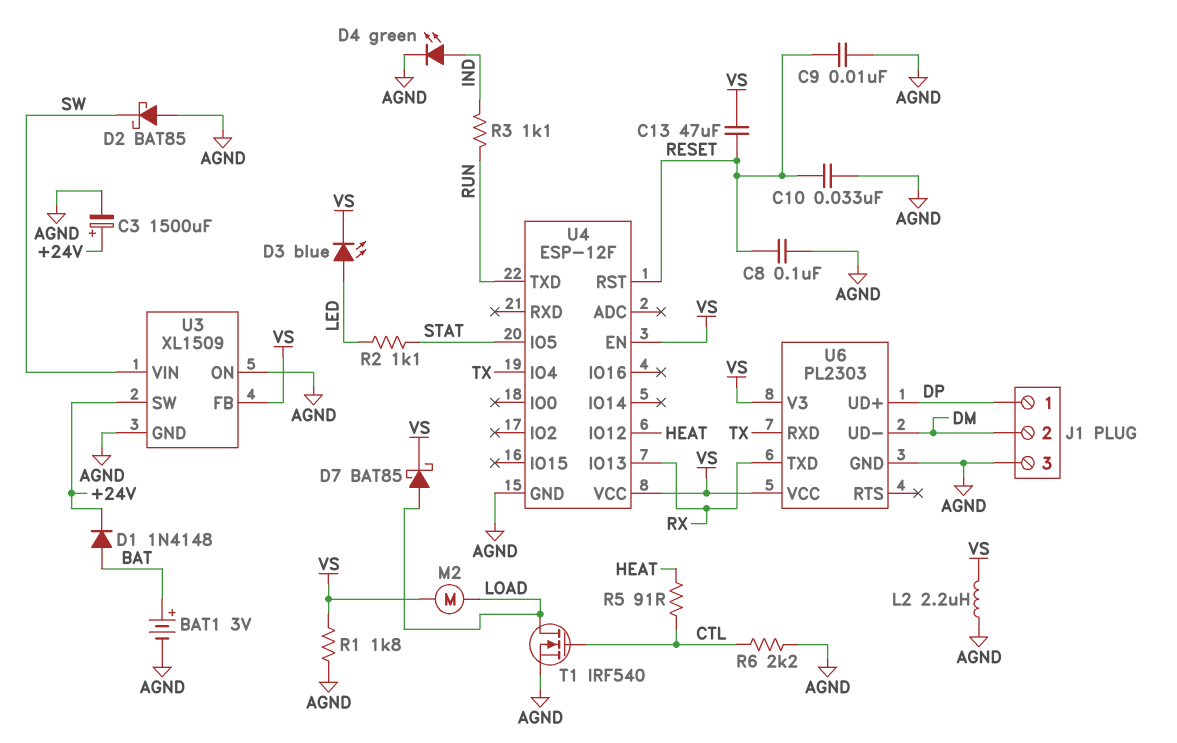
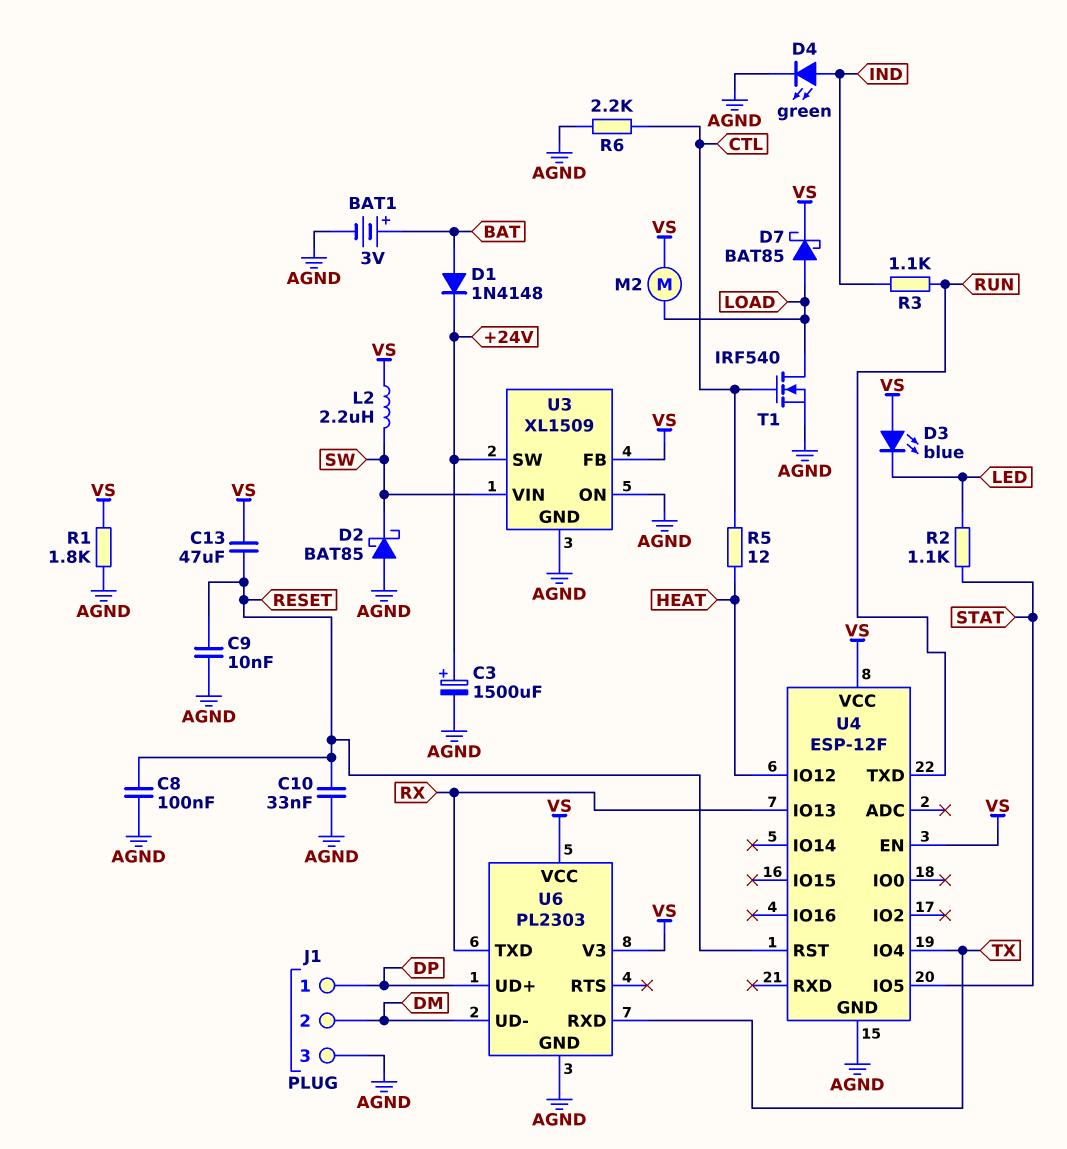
D3: LED blue (A LED, K VS) -> LED blue (A VS, K LED)
L2: 2.2uH (AGND, VS) -> 2.2uH (SW, VS)
R5: 91 (CTL, HEAT) -> 12 (CTL, HEAT)

